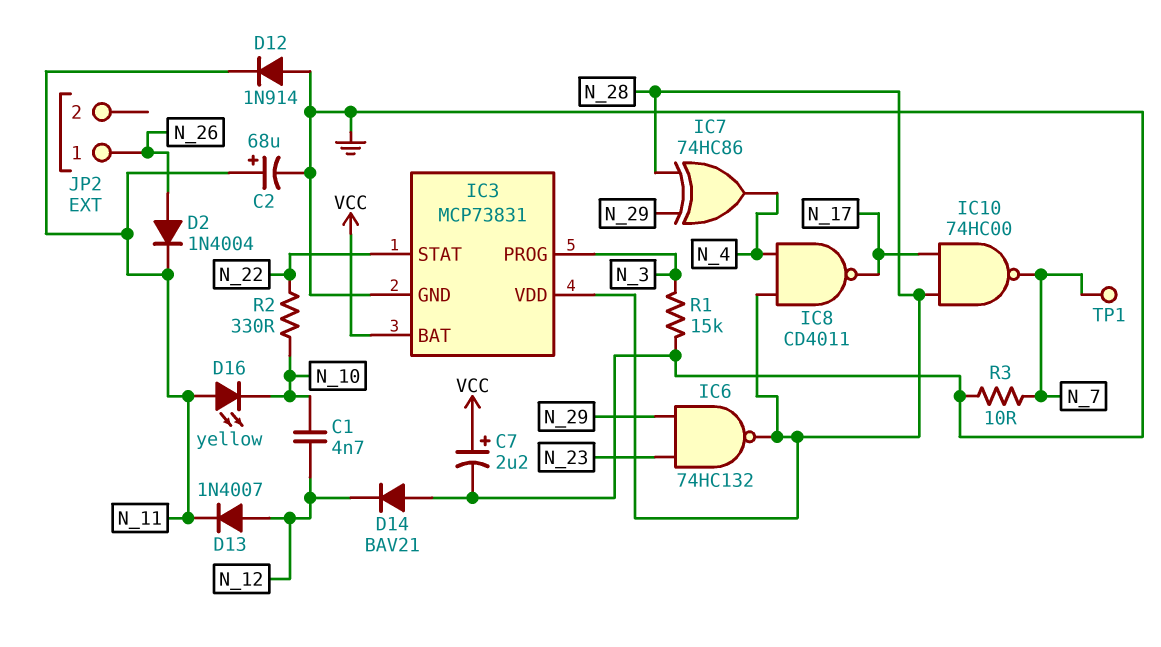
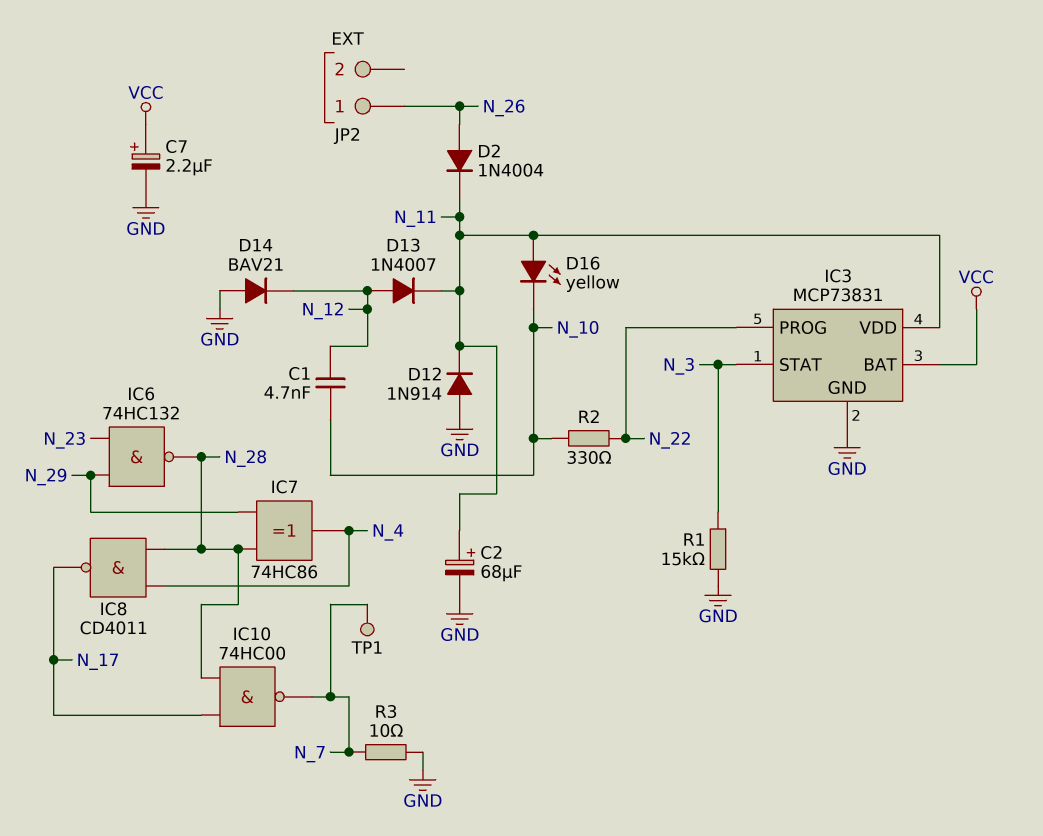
IC3 pin PROG: N_3 -> N_22
IC3 pin STAT: N_22 -> N_3
IC3 pin VDD: N_28 -> N_11

